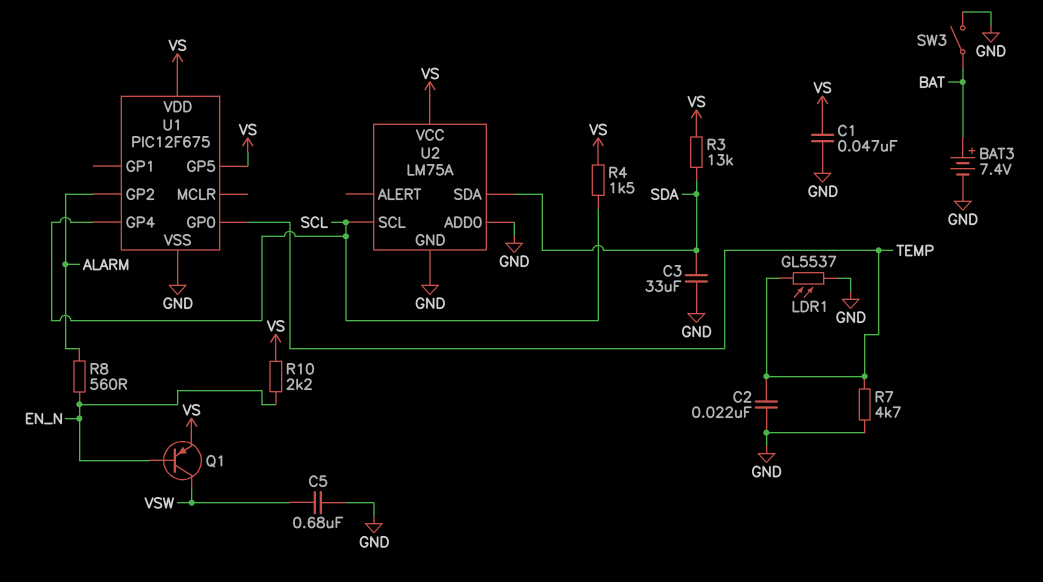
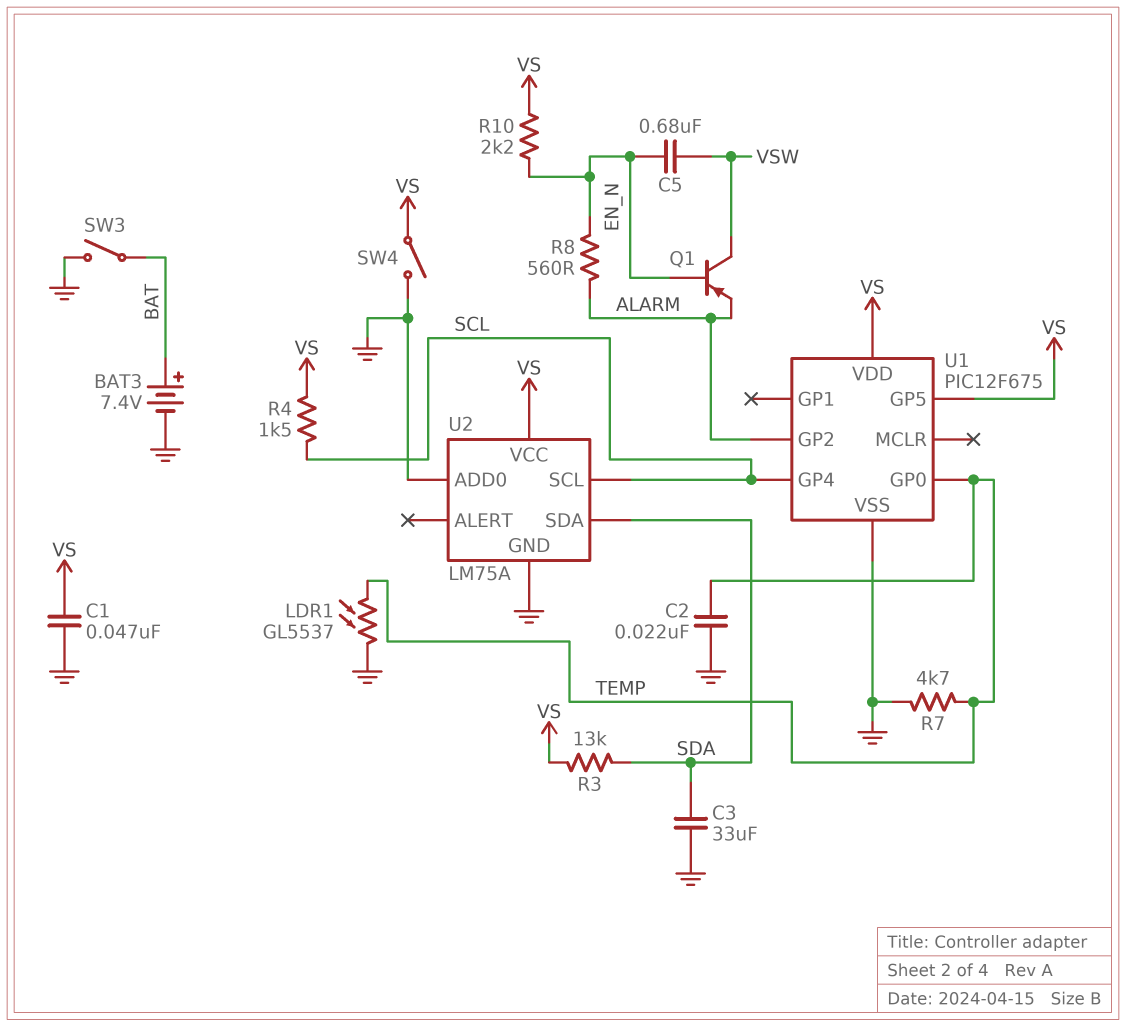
C5: 680nF (GND, VSW) -> 680nF (EN_N, VSW)
Q1: PNP (B EN_N, C VSW, E VS) -> PNP (B EN_N, C VSW, E ALARM)
SW4: none -> switch (GND, VS)

